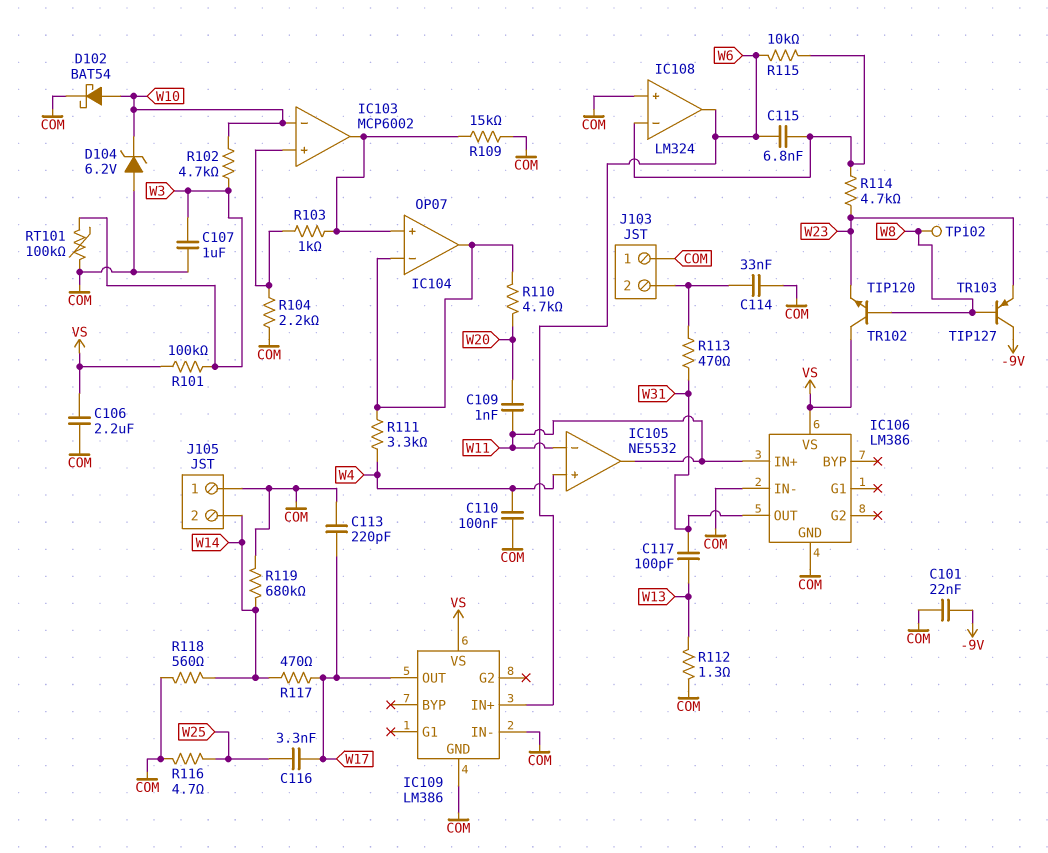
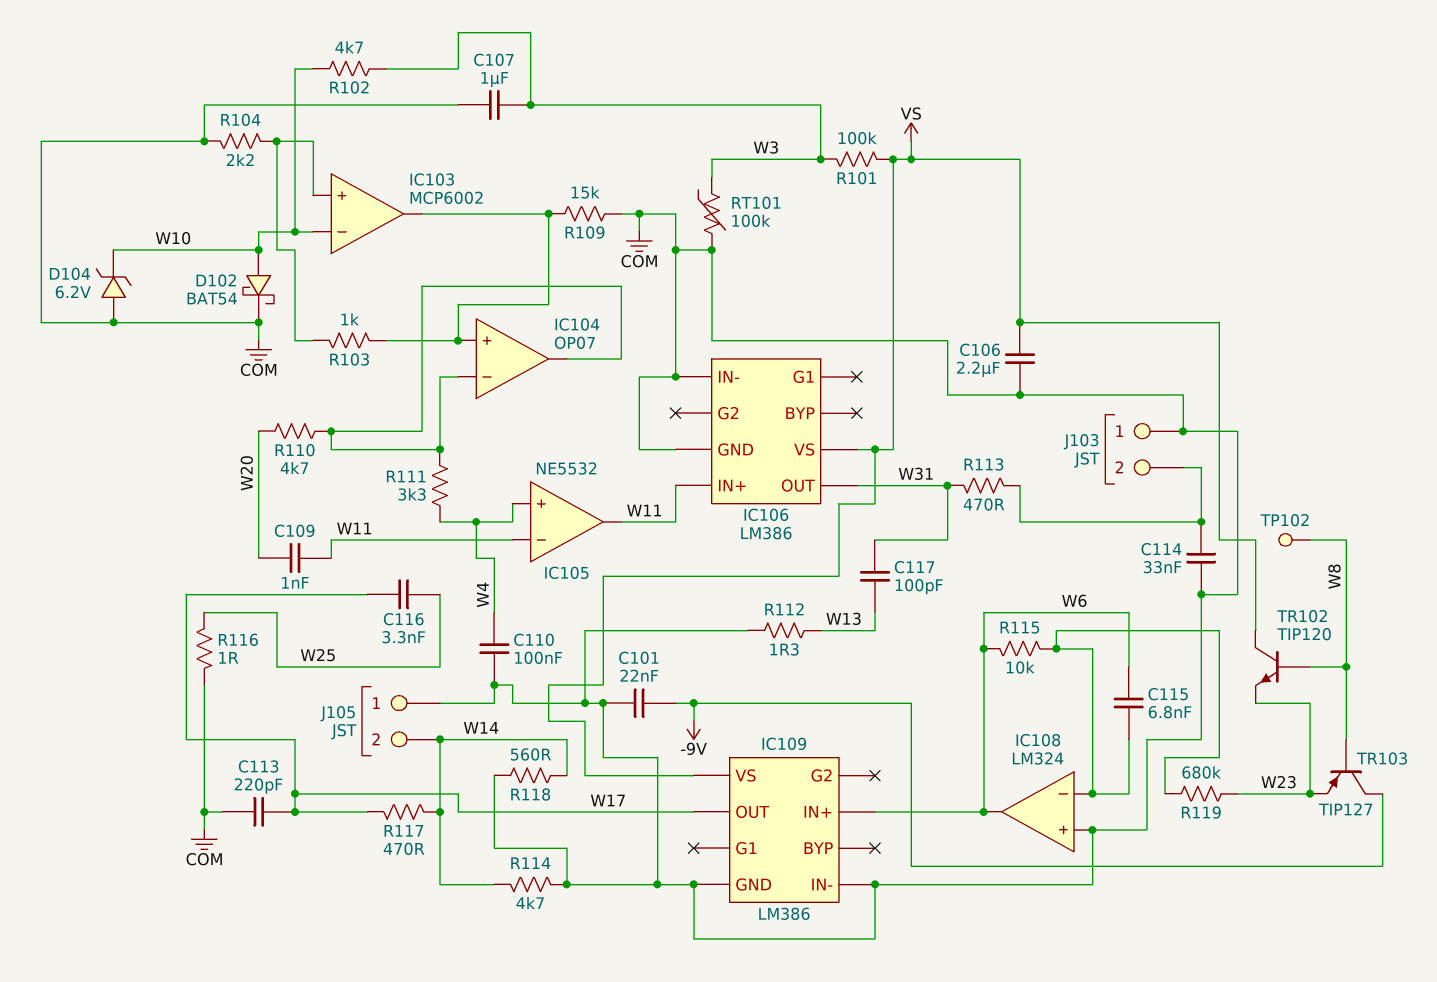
R114: 4.7k (IC108/in-, W23) -> 4.7k (COM, W14)
R116: 4.7 (COM, W25) -> 1 (COM, W25)
R119: 680k (COM, W14) -> 680k (IC108/in-, W23)

